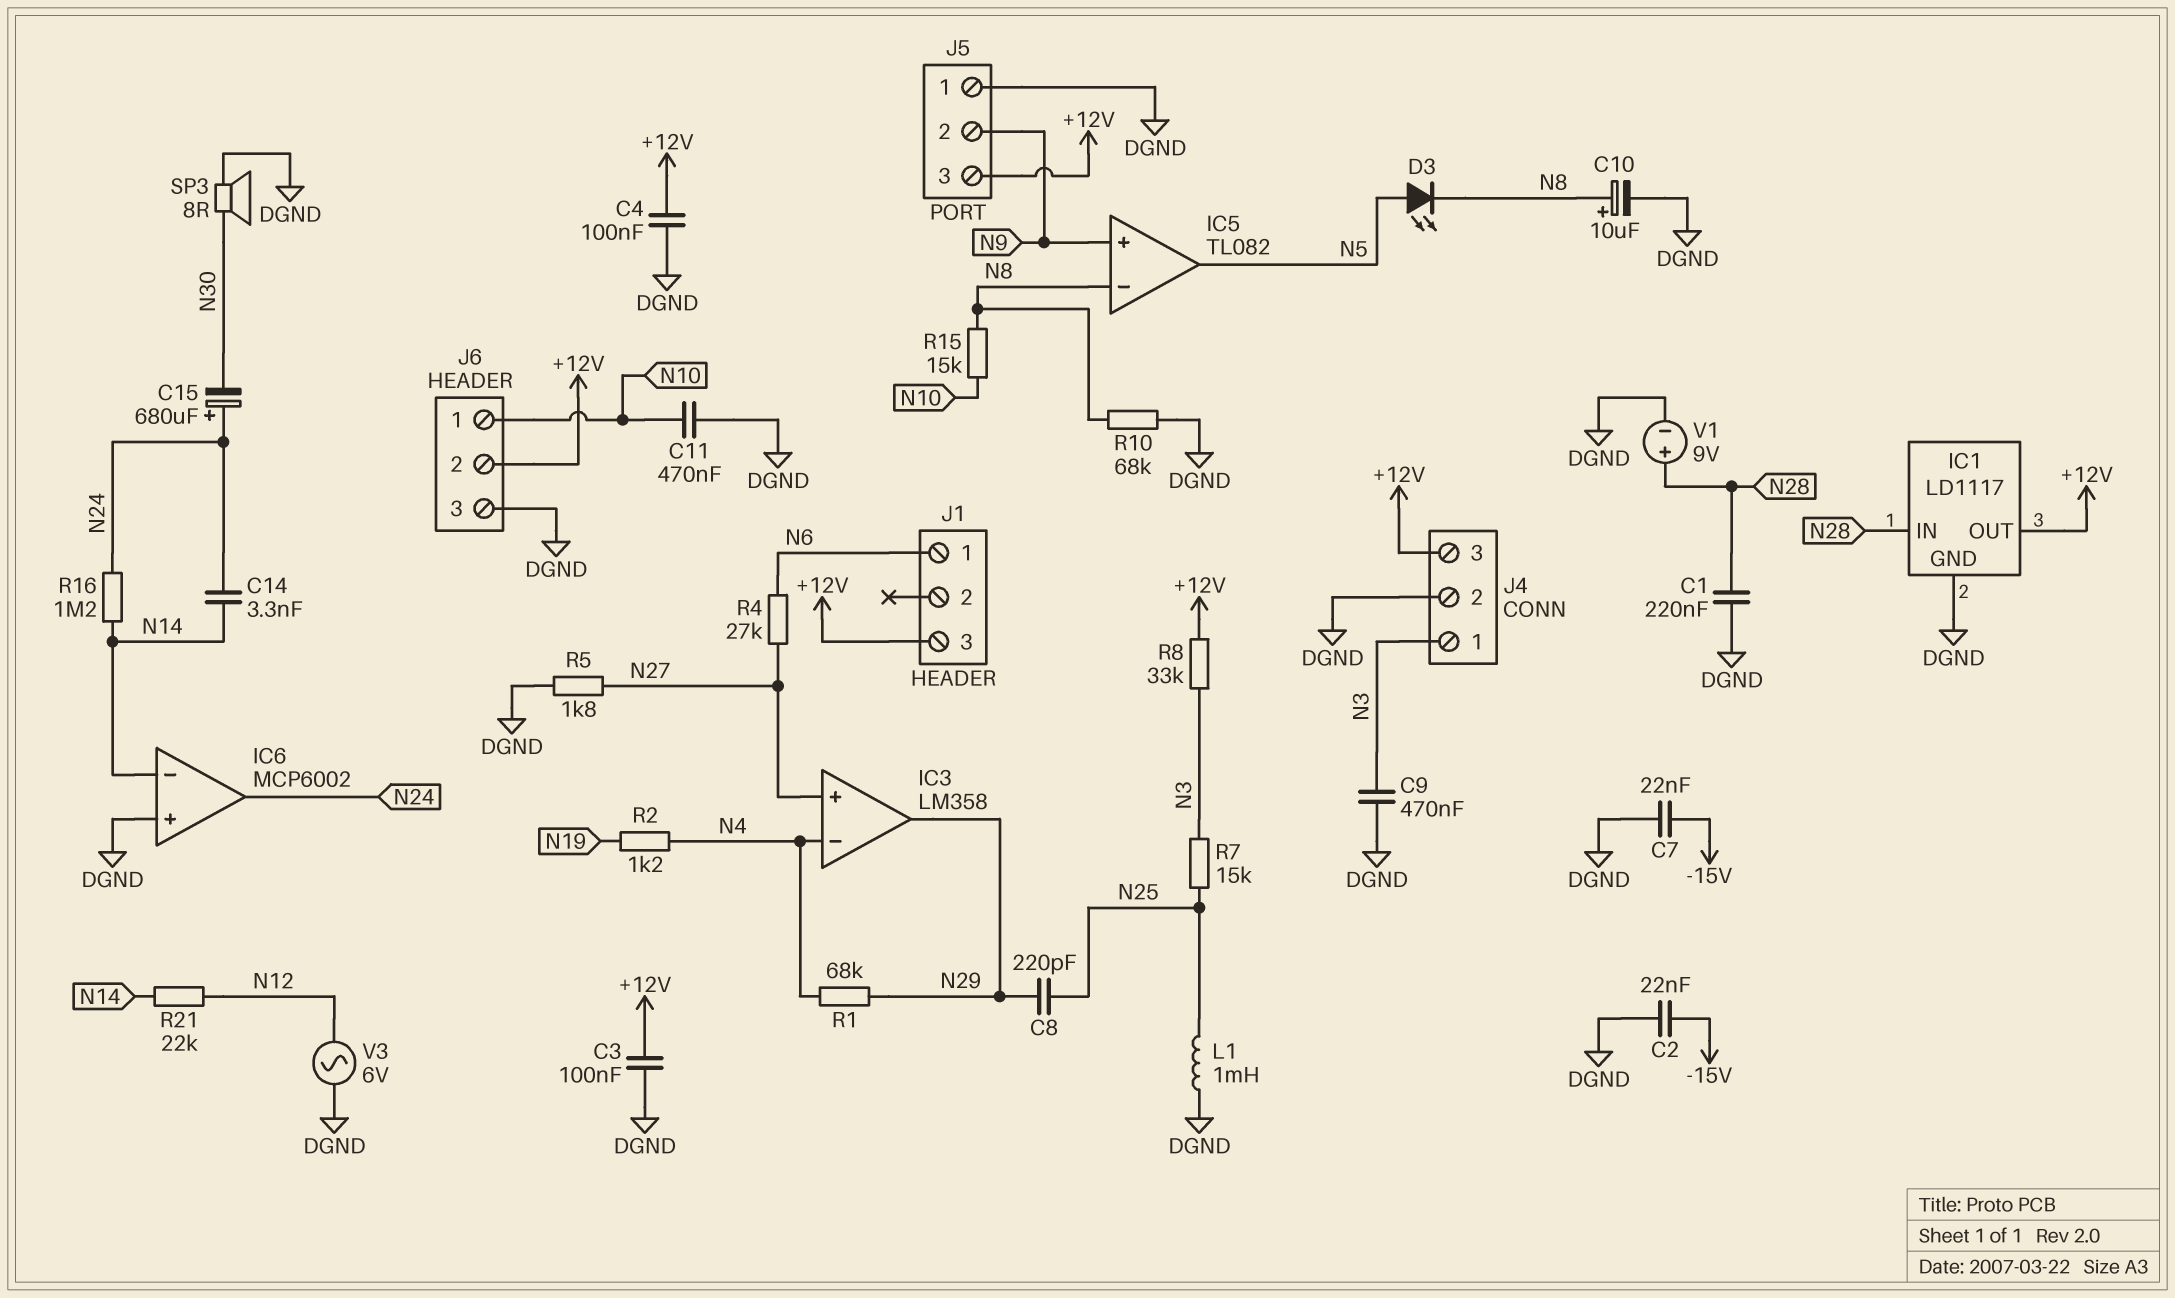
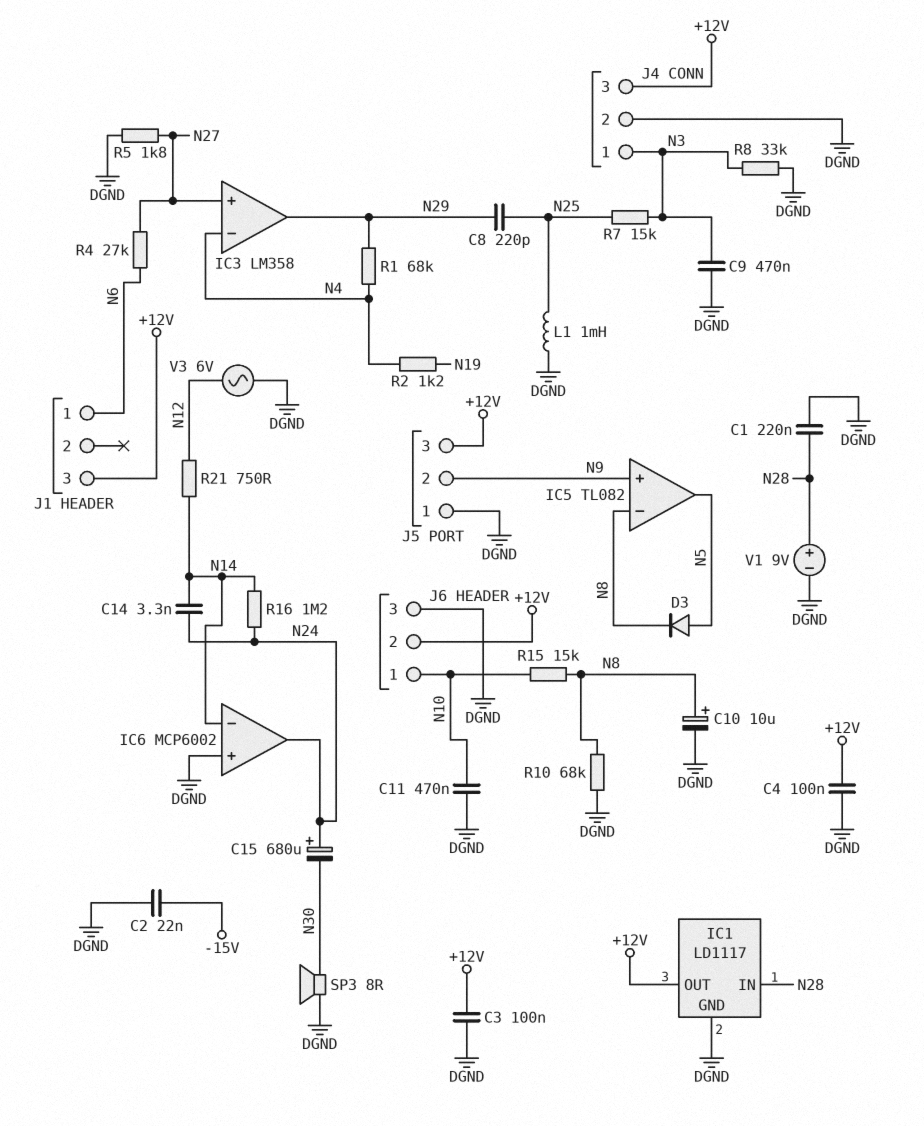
C7: 22nF (-15V, DGND) -> none
D3: LED (A N5, K N8) -> diode (A N5, K N8)
R8: 33k (+12V, N3) -> 33k (DGND, N3)
R21: 22k (N12, N14) -> 750 (N12, N14)

